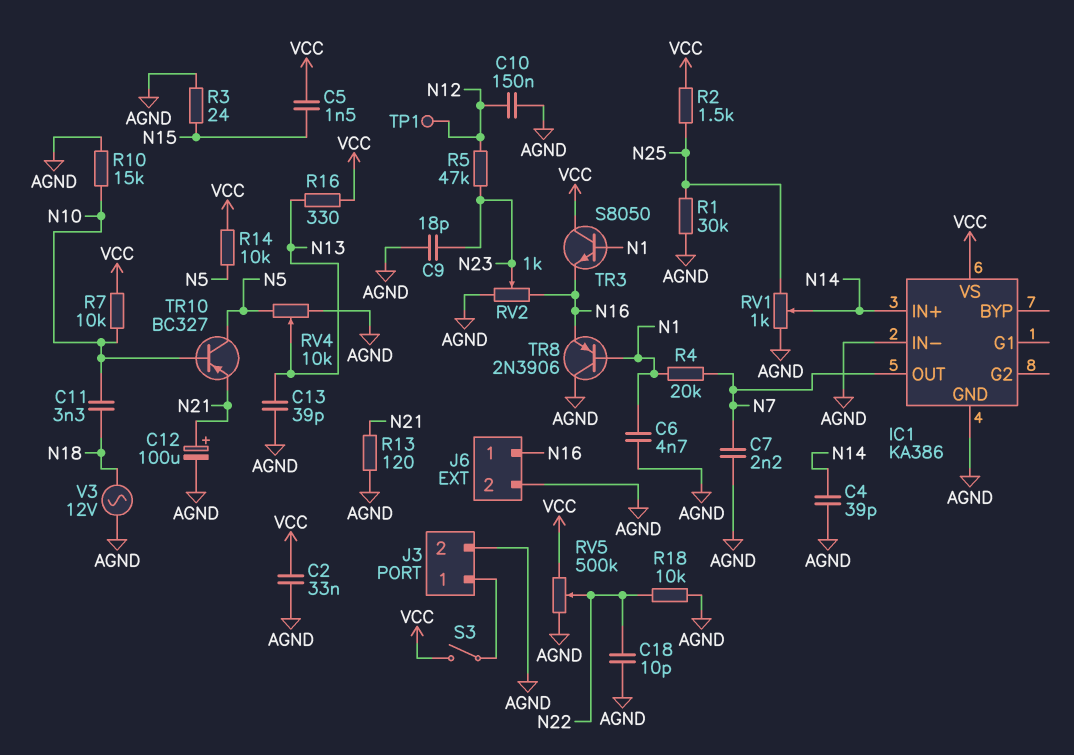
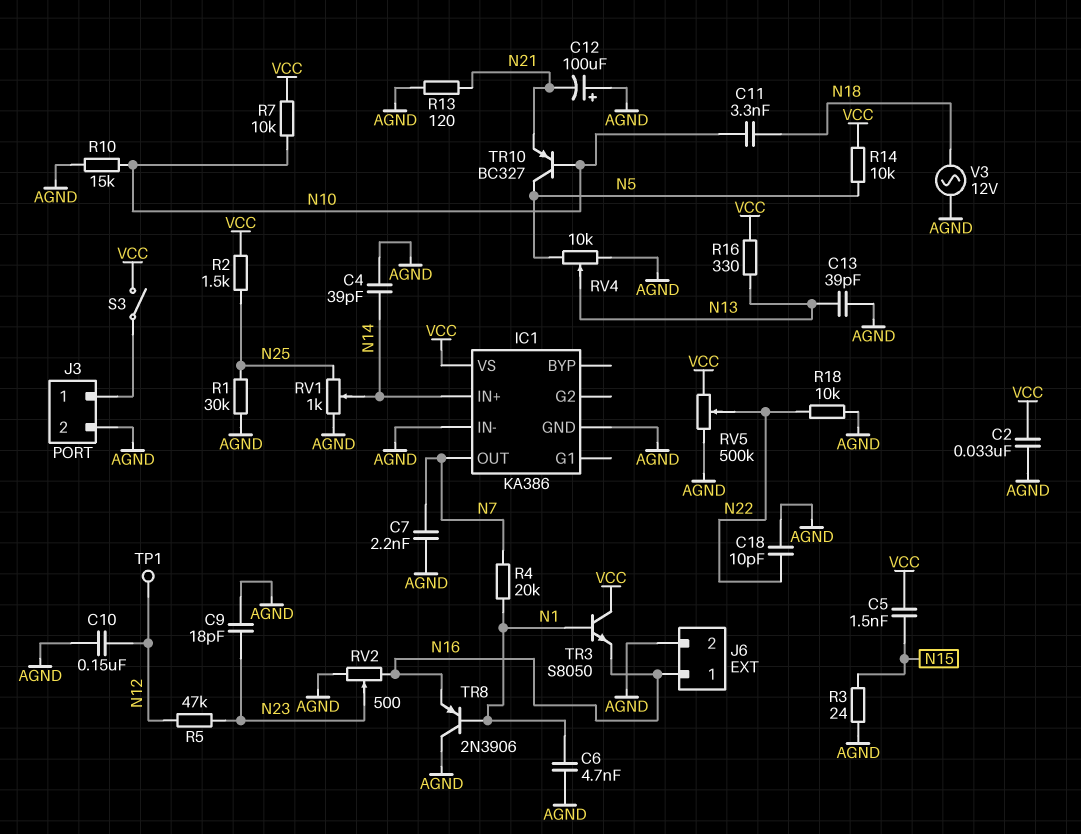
C12: 100uF (plus N21, minus AGND) -> 100uF (plus AGND, minus N21)
RV2: 1k (AGND, N16, wiper N23) -> 500 (AGND, N16, wiper N23)

